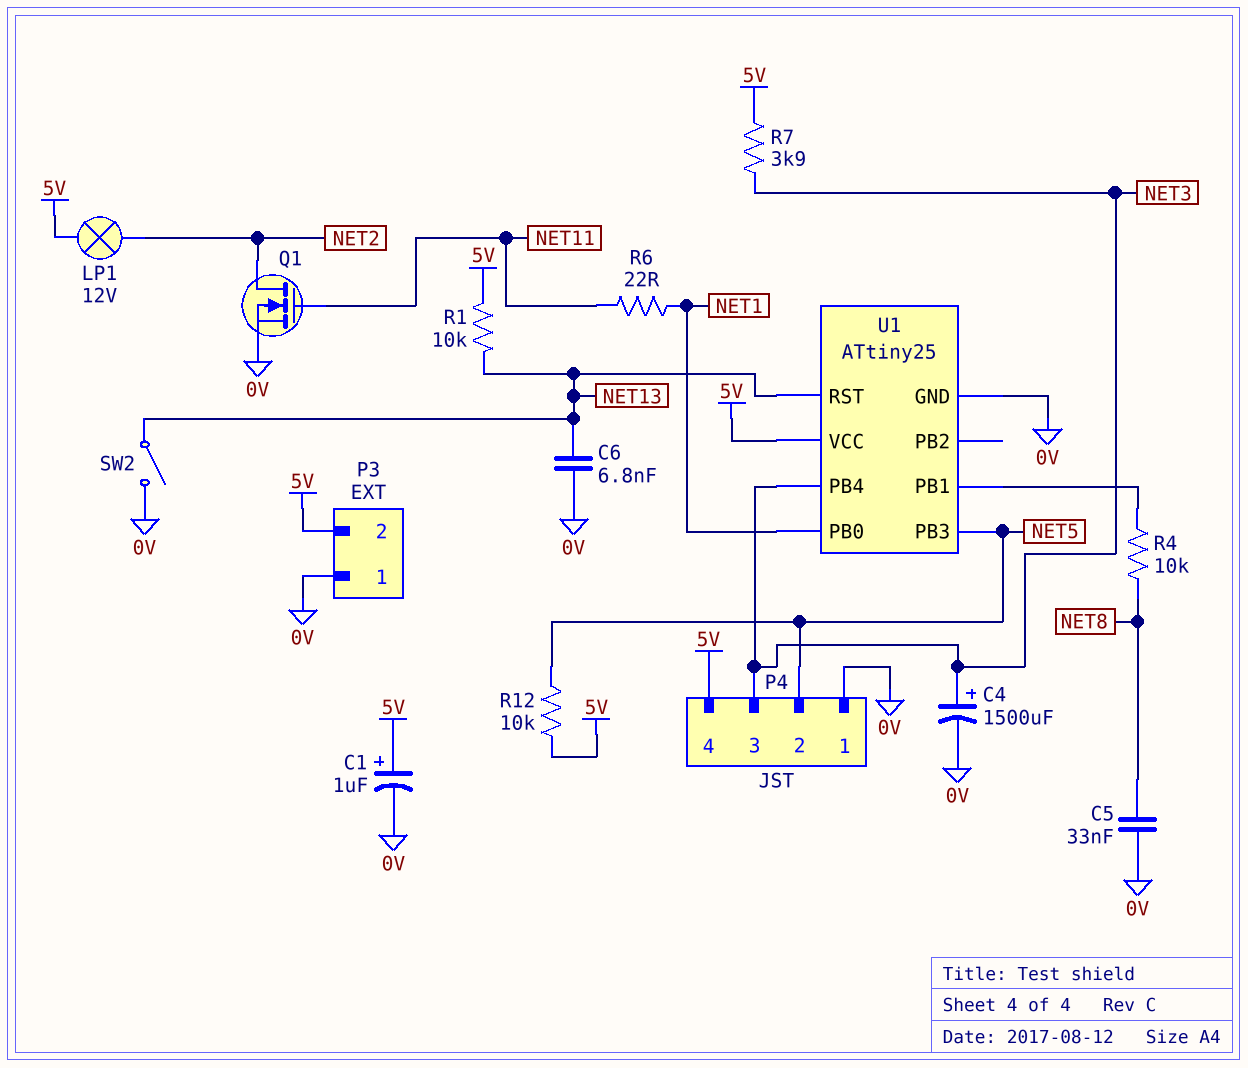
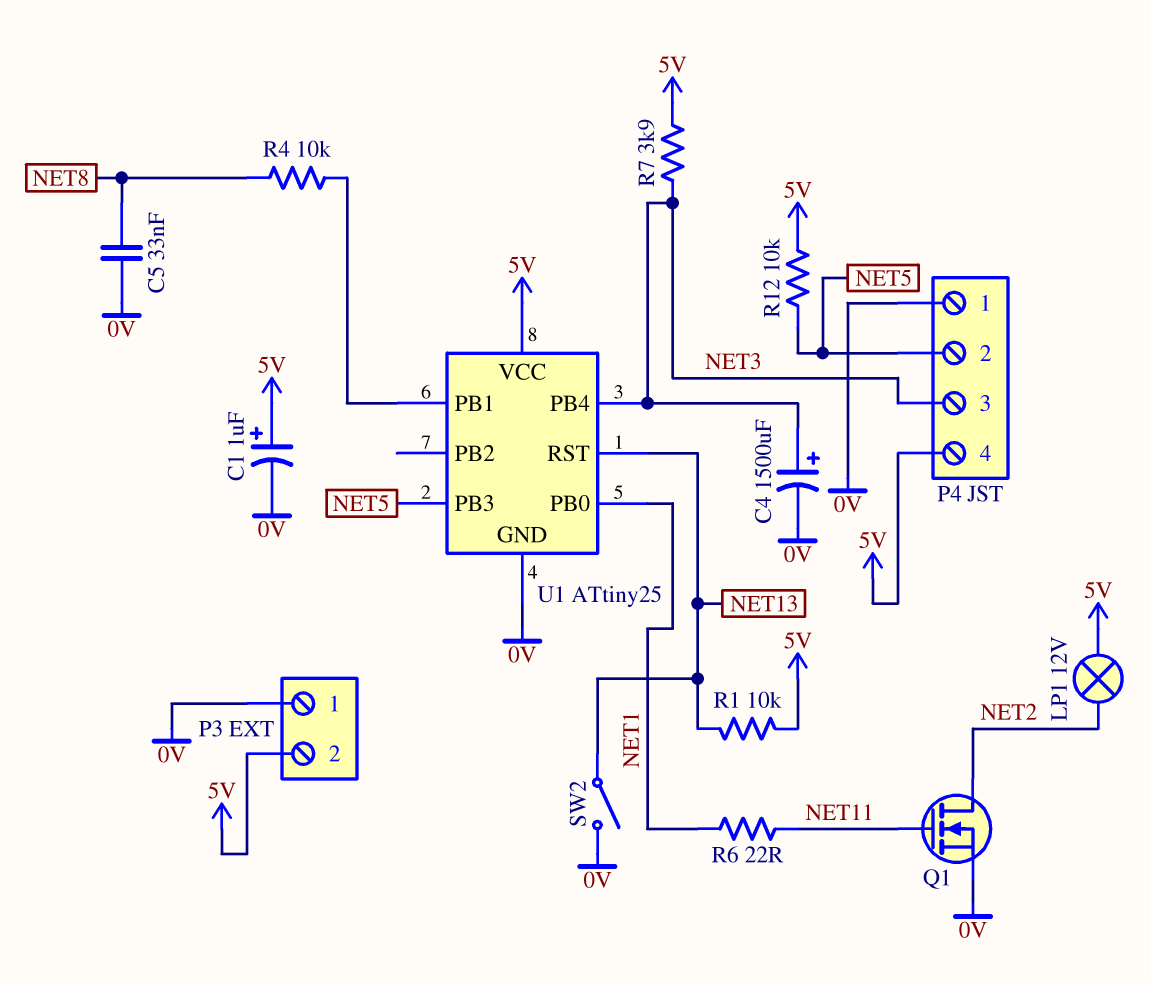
C6: 6.8nF (0V, NET13) -> none

